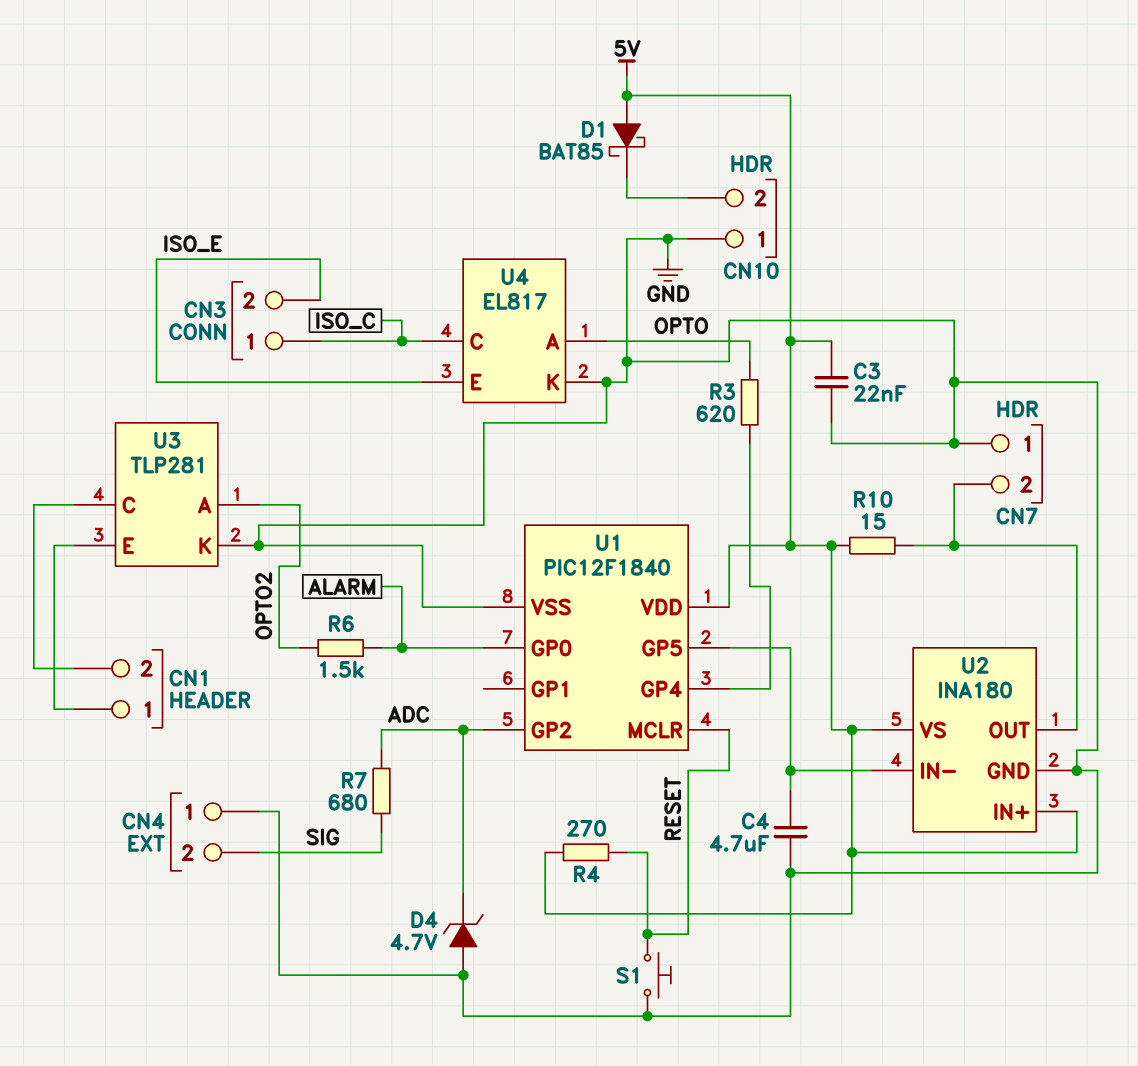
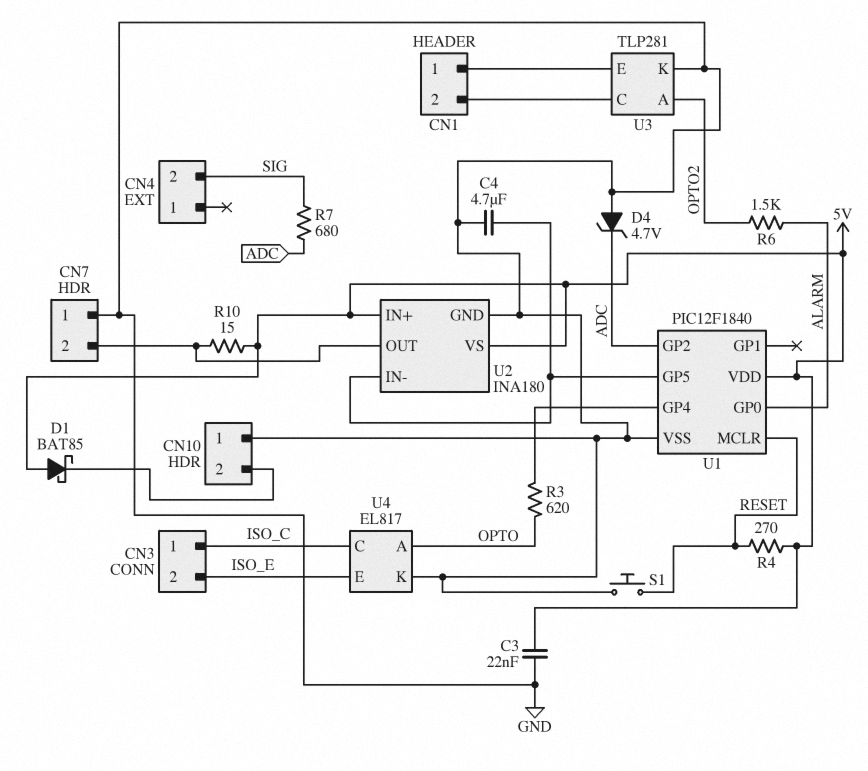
CN4 pin 1: GND -> none

